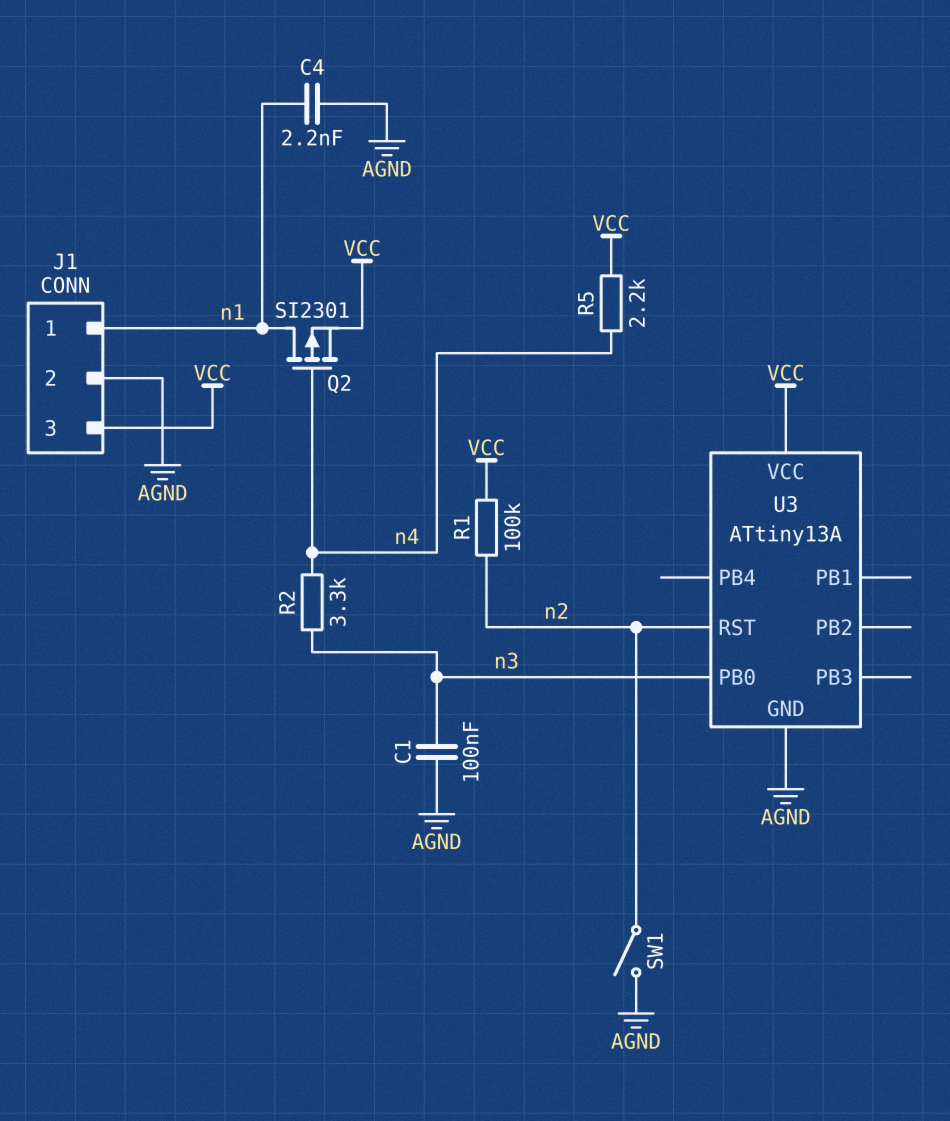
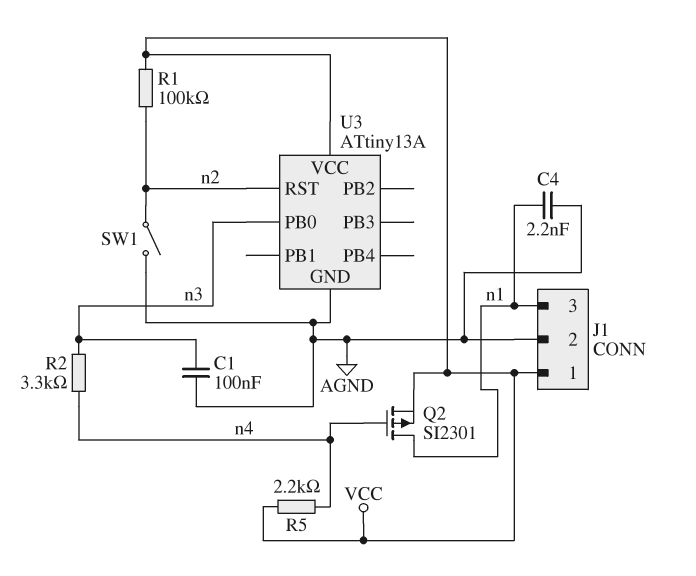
J1 pin 1: n1 -> VCC
J1 pin 3: VCC -> n1

